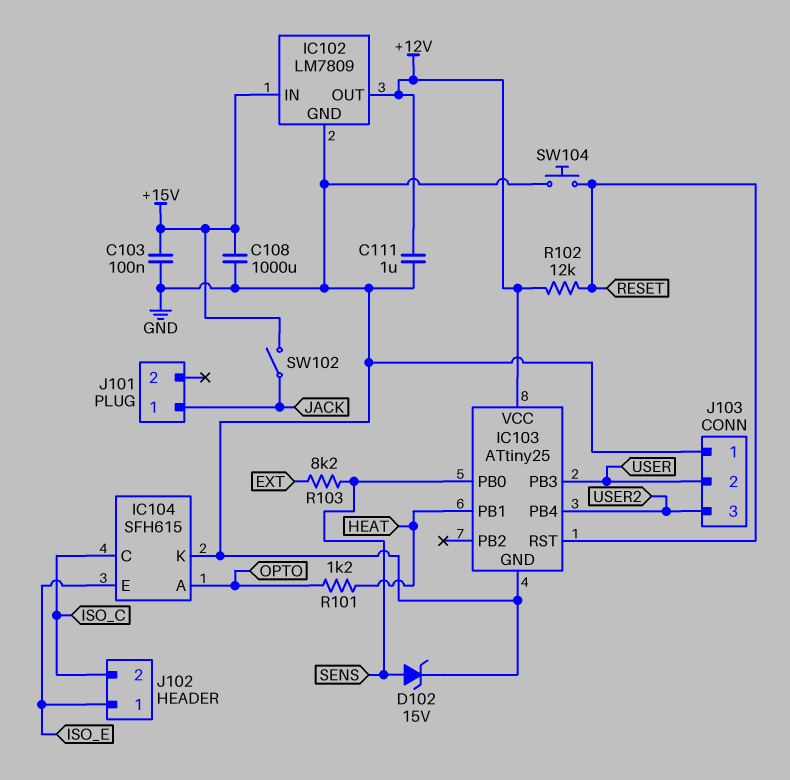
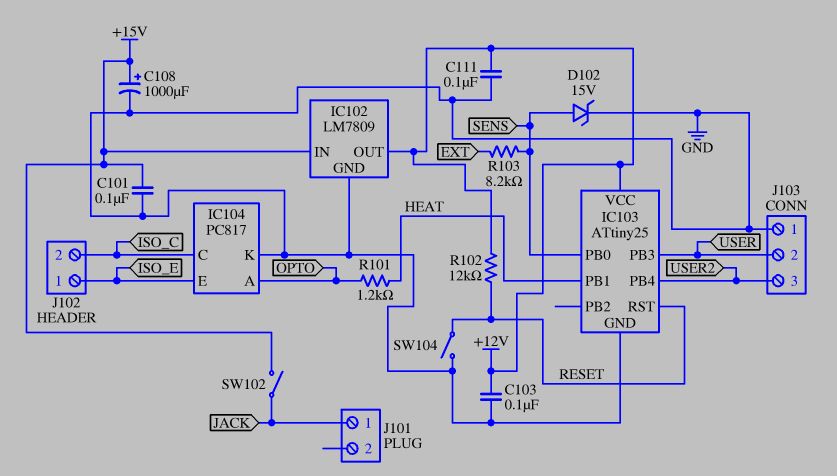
C101: none -> 100nF (+15V, GND)
C103: 100nF (+15V, GND) -> 100nF (+12V, GND)
C108: 1000uF (+15V, GND) -> 1000uF (plus +15V, minus GND)
C111: 1uF (+12V, GND) -> 100nF (+12V, GND)
IC104: SFH615 -> PC817
SW104: button (GND, RESET) -> switch (GND, RESET)

